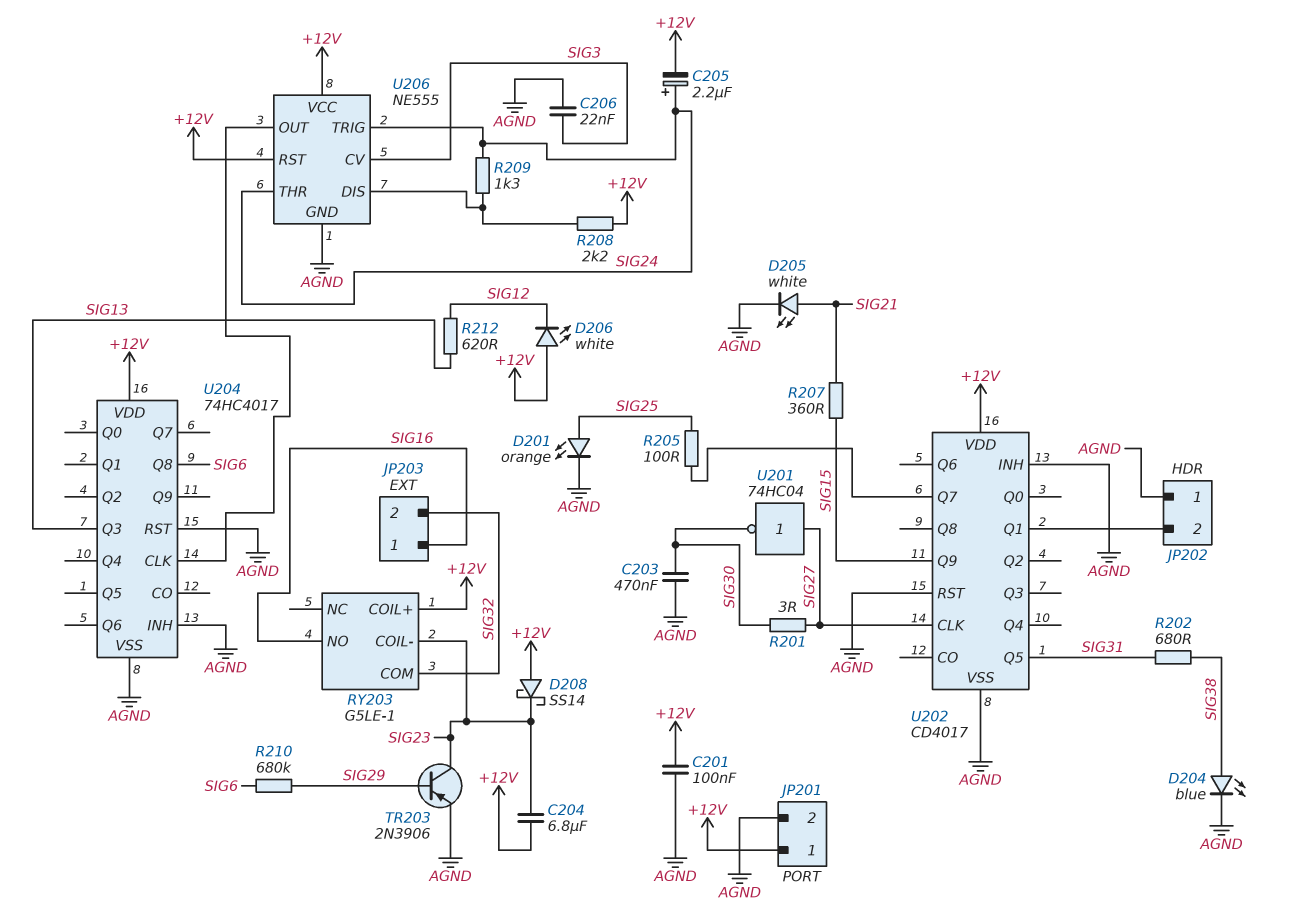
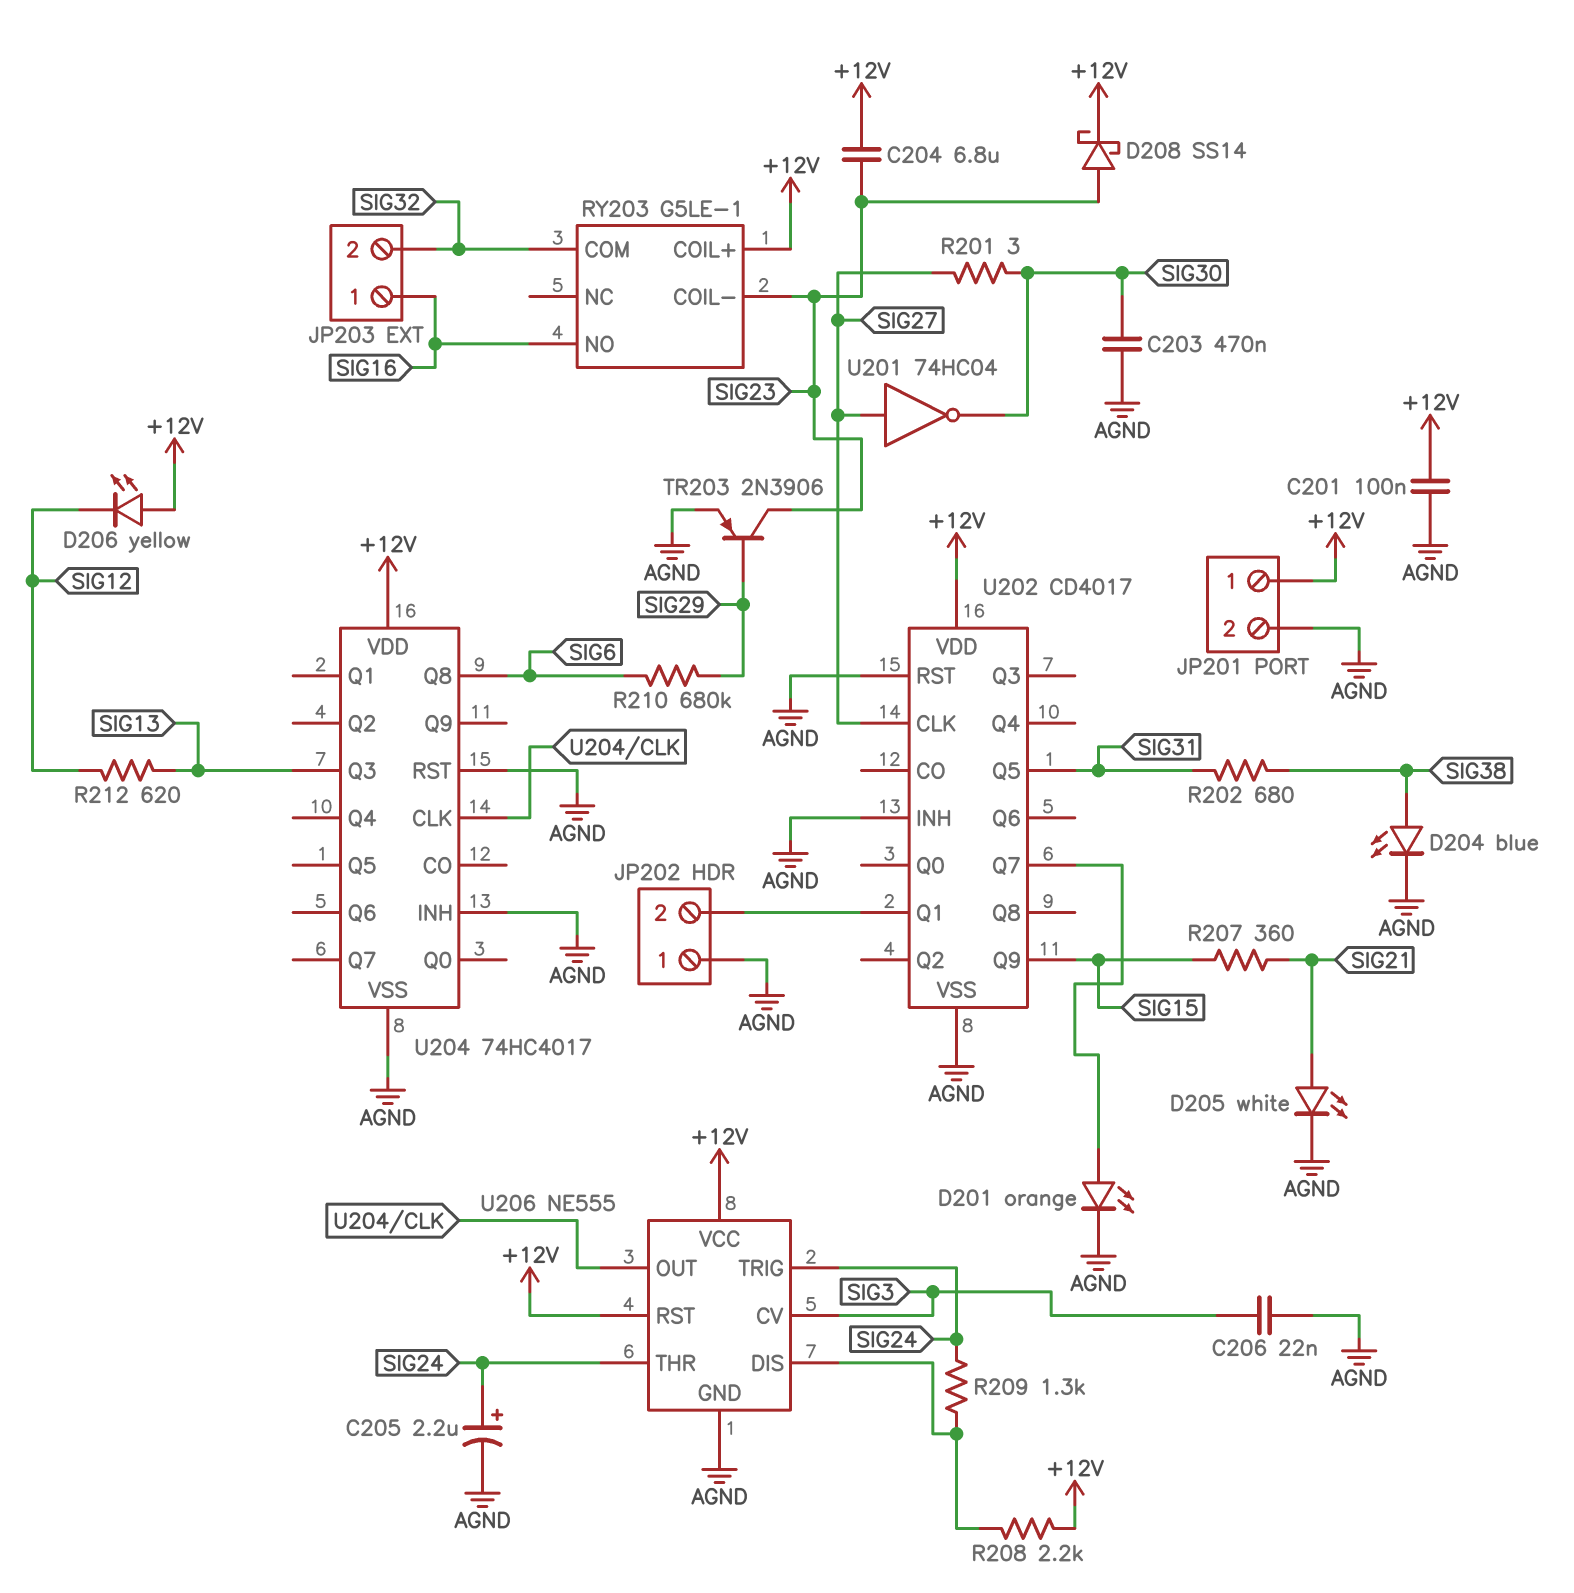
C205: 2.2uF (plus SIG24, minus +12V) -> 2.2uF (plus SIG24, minus AGND)
D201: LED orange (A SIG25, K AGND) -> LED orange (A U202/Q7, K AGND)
D206: LED white (A +12V, K SIG12) -> LED yellow (A +12V, K SIG12)
D208: schottky SS14 (A +12V, K SIG23) -> schottky SS14 (A SIG23, K +12V)
R205: 100 (SIG25, U202/Q7) -> none

